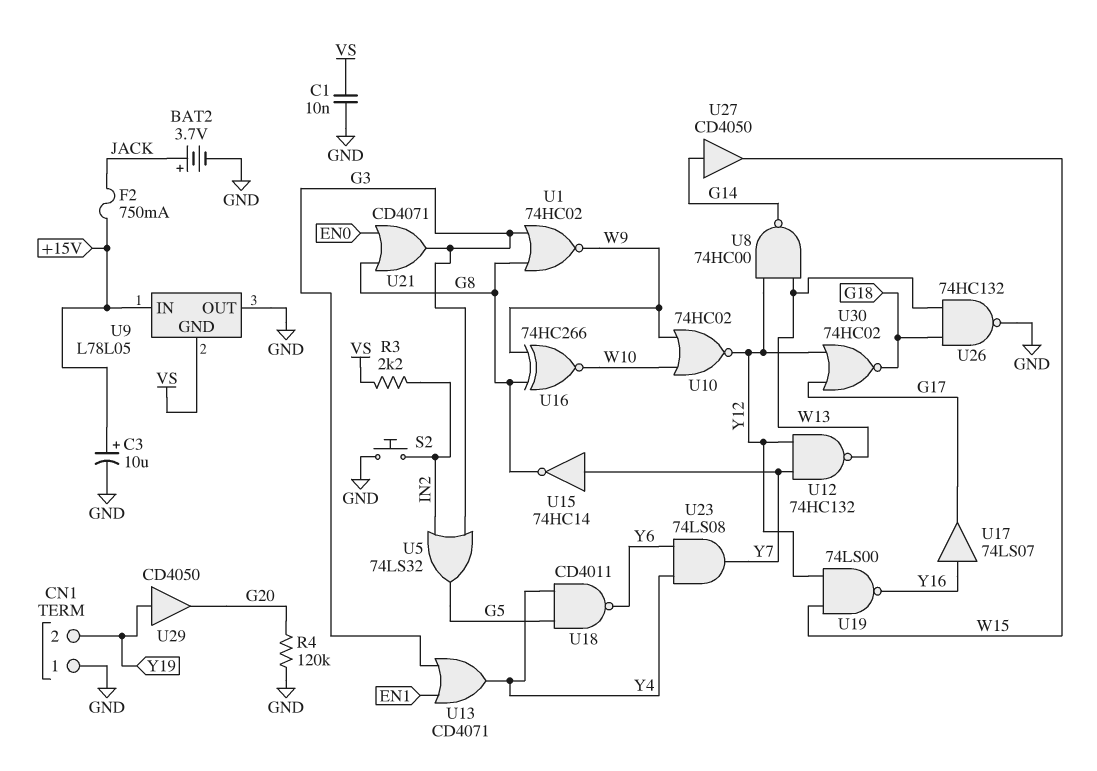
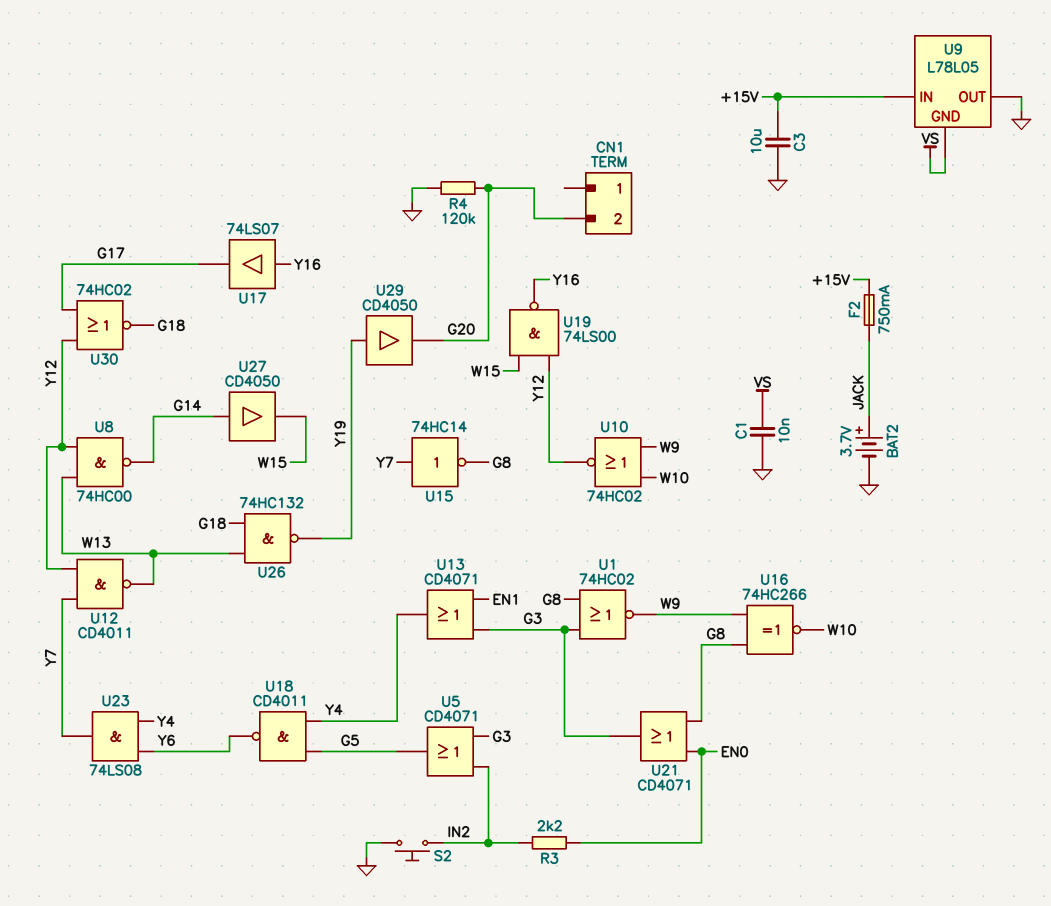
C3: 10uF (plus +15V, minus GND) -> 10uF (+15V, GND)
CN1 pin 1: GND -> none
CN1 pin 2: Y19 -> G20
R3: 2.2k (IN2, VS) -> 2.2k (EN0, IN2)
U5: OR 74LS32 (in G3, in IN2, out G5) -> OR CD4071 (in G3, in IN2, out G5)
U12: NAND 74HC132 (in Y7, in Y12, out W13) -> NAND CD4011 (in Y7, in Y12, out W13)
U26: NAND 74HC132 (in G18, in W13, out GND) -> NAND 74HC132 (in G18, in W13, out Y19)

